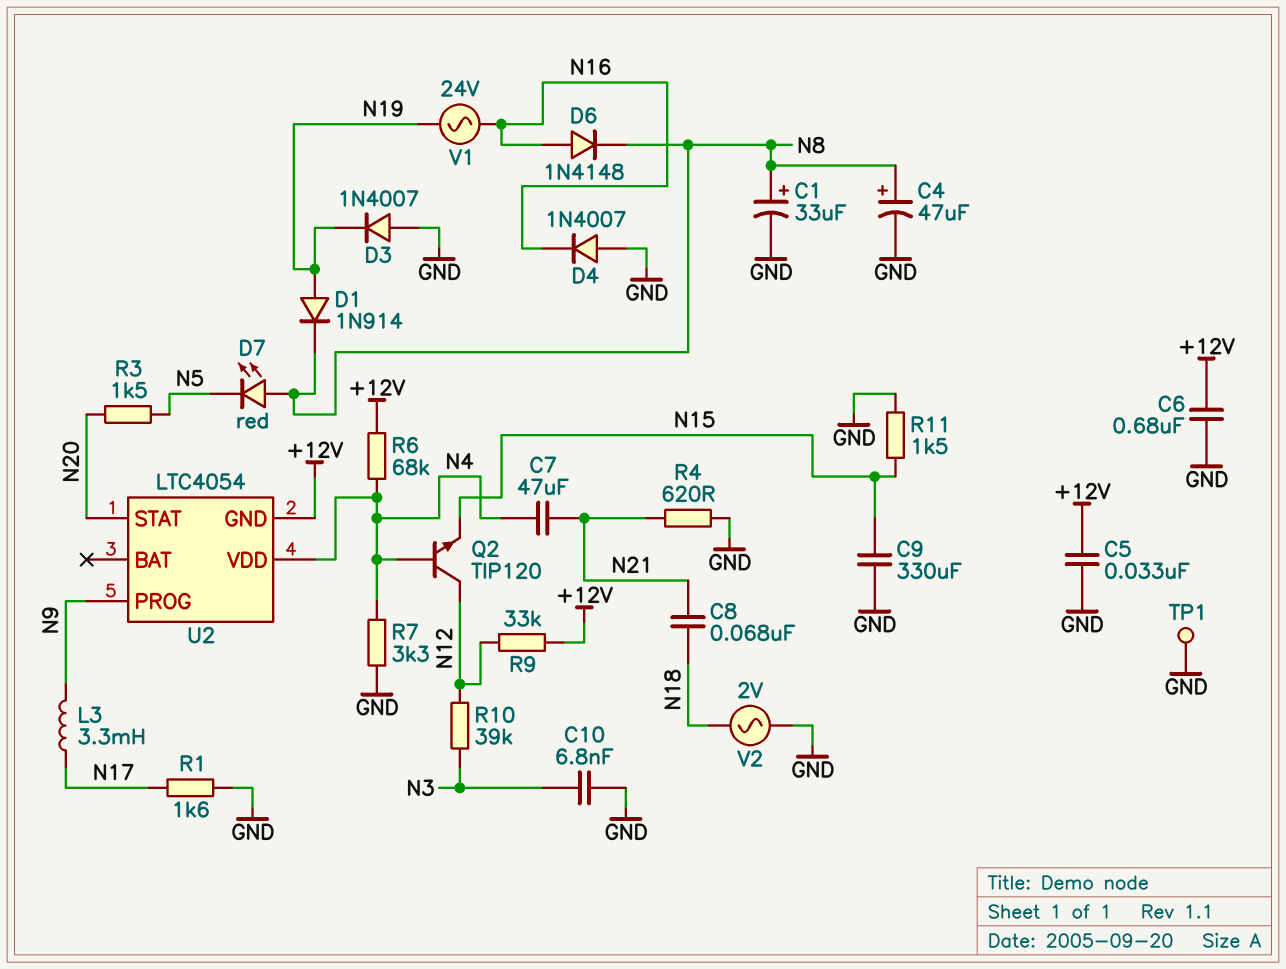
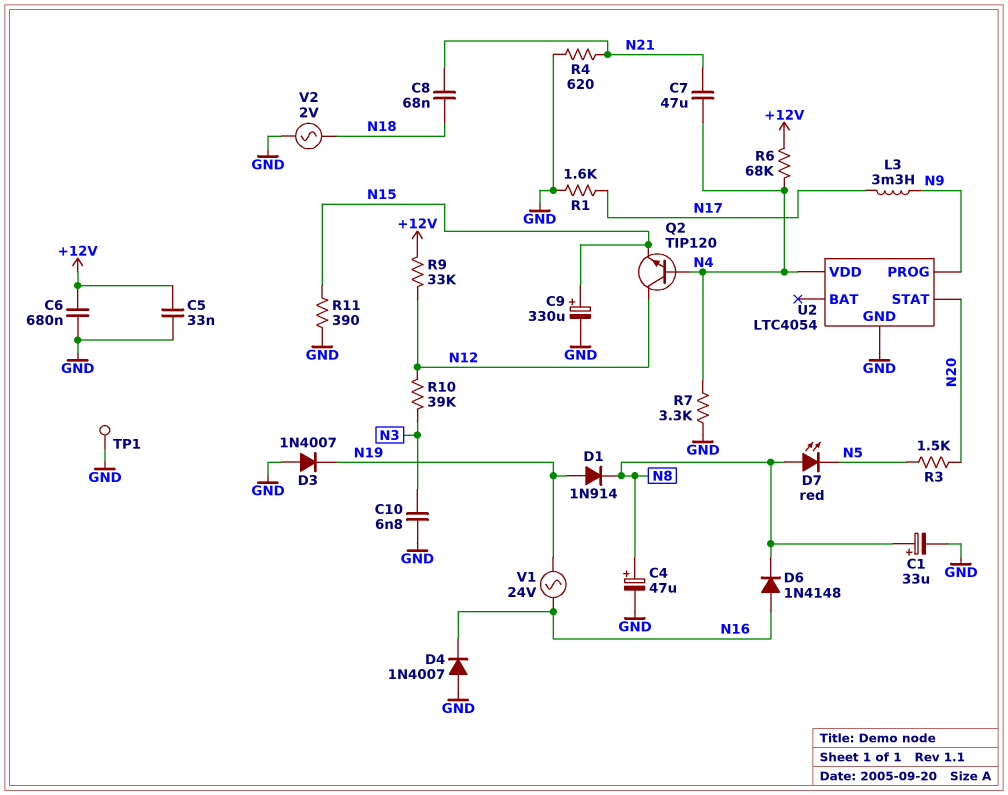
C9: 330uF (GND, N15) -> 330uF (plus N15, minus GND)
R11: 1.5k (GND, N15) -> 390 (GND, N15)
U2 pin GND: +12V -> GND

